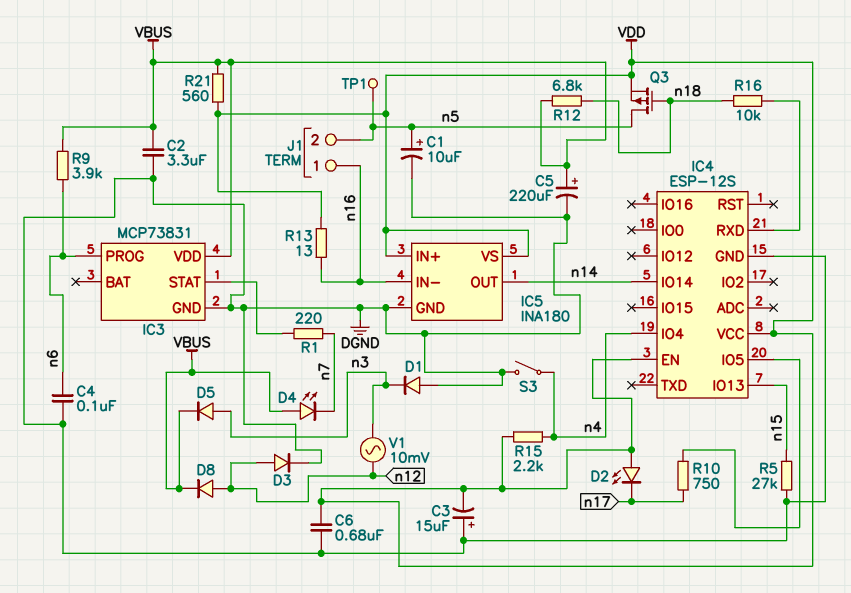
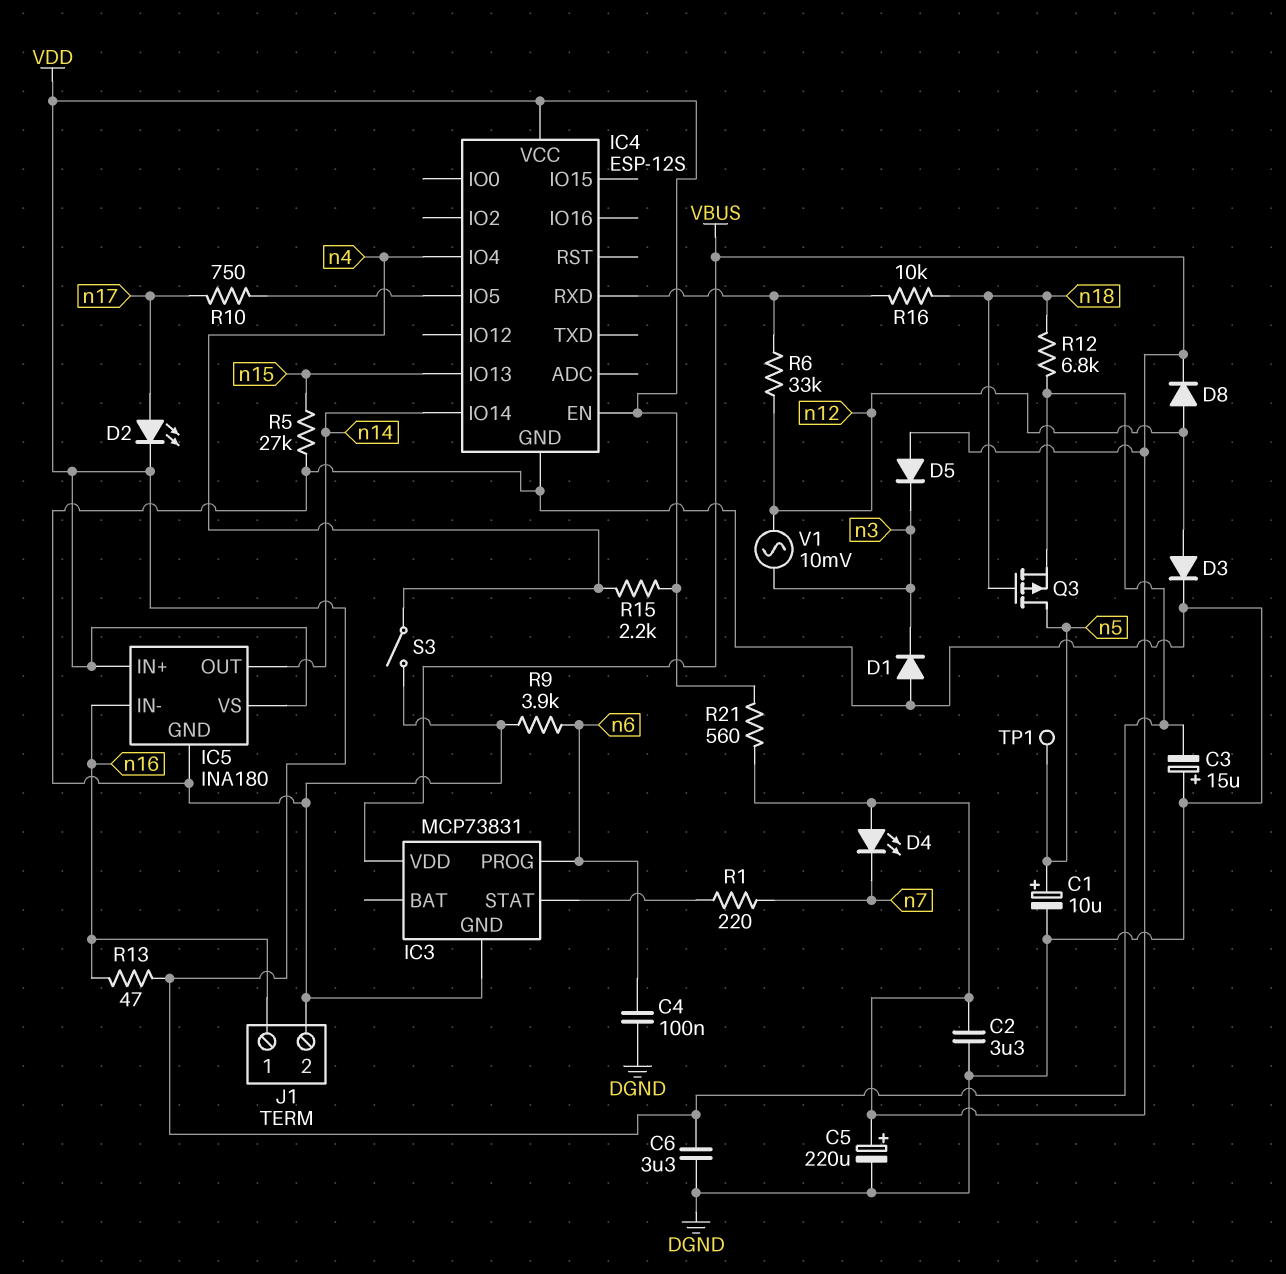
C6: 680nF (DGND, VDD) -> 3.3uF (DGND, VDD)
D2: LED (A VDD, K n17) -> LED (A n17, K VDD)
D5: diode (A n3, K VBUS) -> diode (A VBUS, K n3)
J1 pin 2: n5 -> DGND
R6: none -> 33k (IC4/RXD, n12)
R9: 3.9k (VBUS, n6) -> 3.9k (DGND, n6)
R12: 6.8k (VBUS, n18) -> 6.8k (VDD, n18)
R13: 13 (VDD, n16) -> 47 (VDD, n16)

